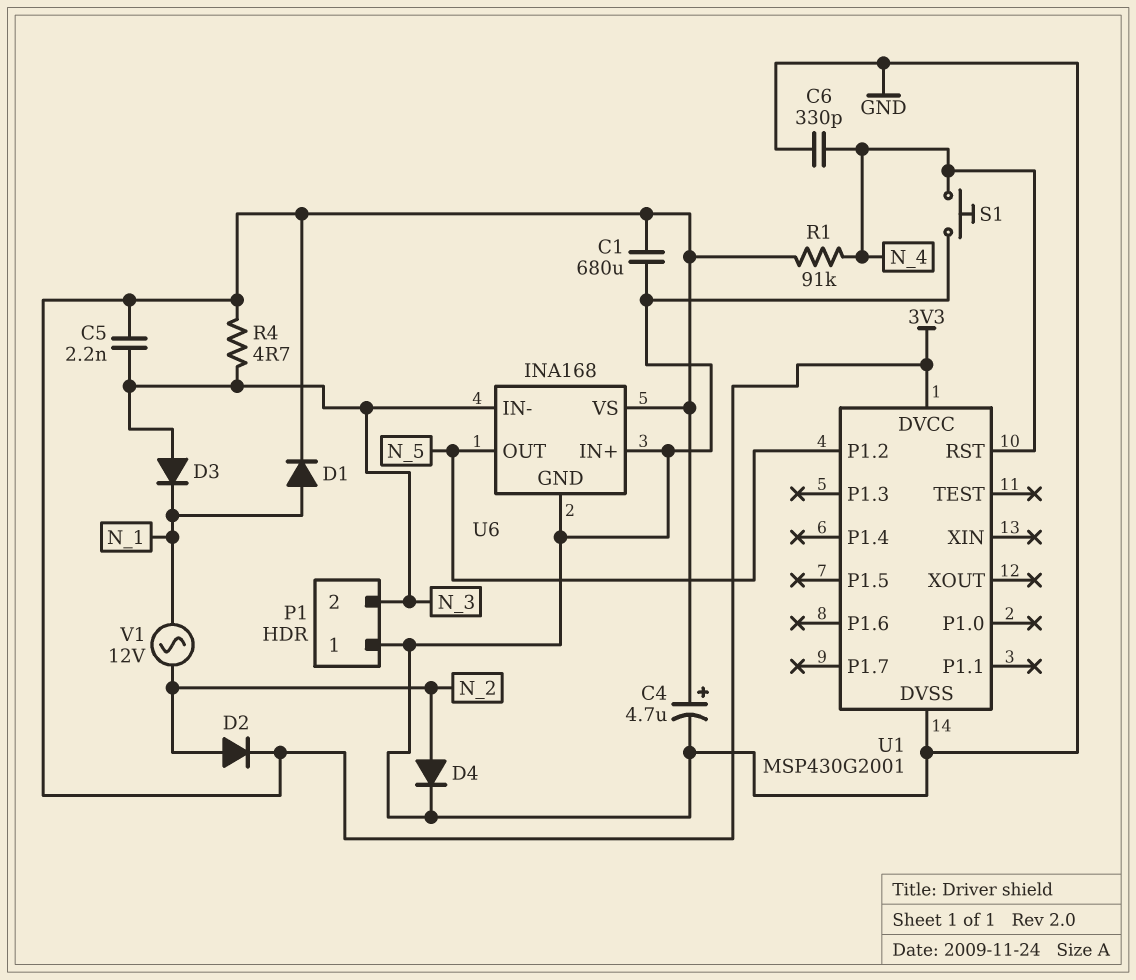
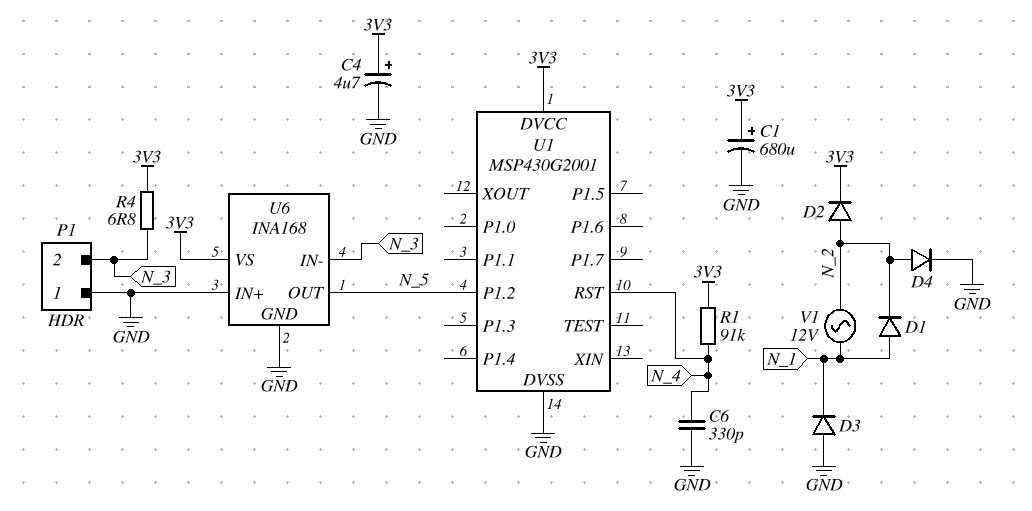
C1: 680uF (3V3, GND) -> 680uF (plus 3V3, minus GND)
C5: 2.2nF (3V3, N_3) -> none
D1: diode (A N_1, K 3V3) -> diode (A N_1, K N_2)
D3: diode (A N_3, K N_1) -> diode (A GND, K N_1)
R4: 4.7 (3V3, N_3) -> 6.8 (3V3, N_3)
S1: button (GND, N_4) -> none

